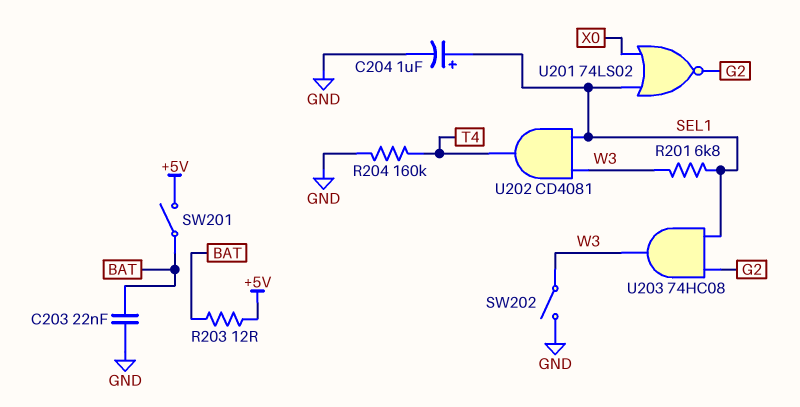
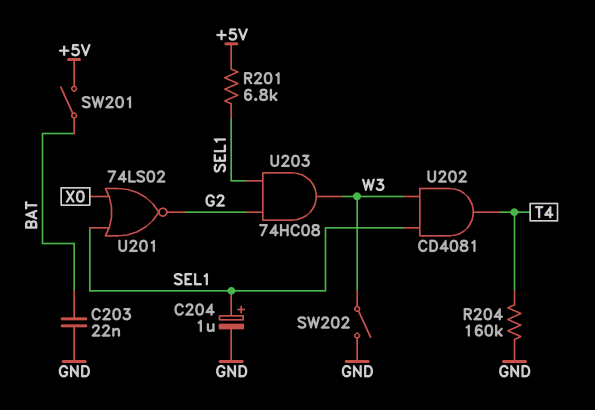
R201: 6.8k (SEL1, W3) -> 6.8k (+5V, SEL1)
R203: 12 (+5V, BAT) -> none

